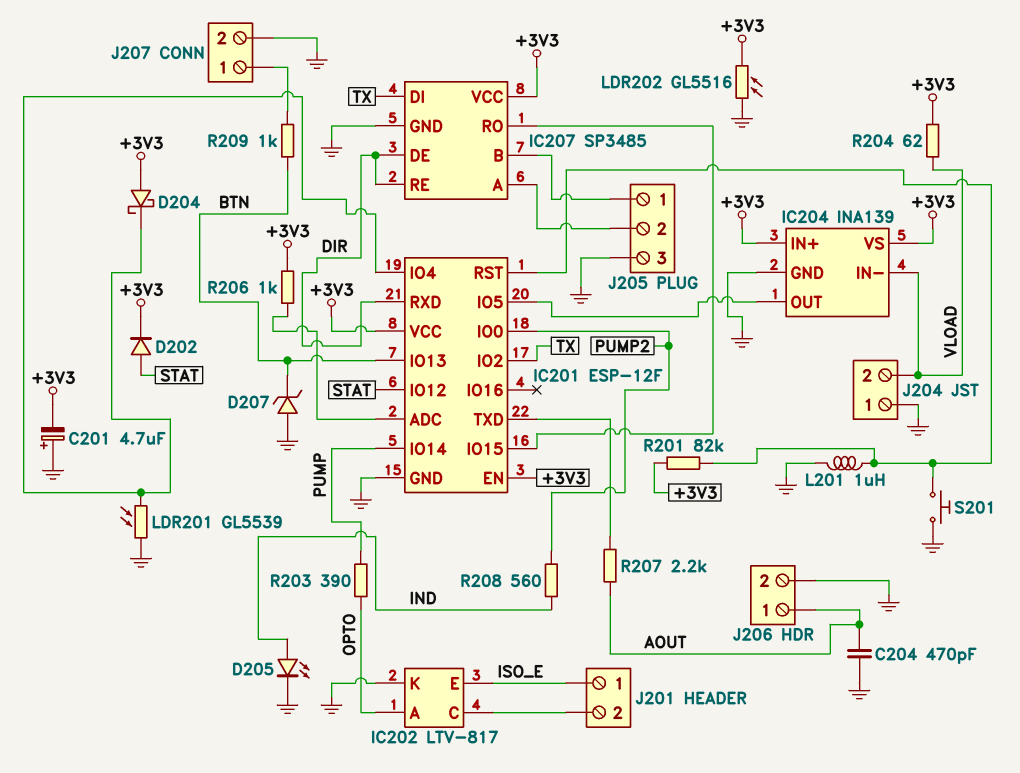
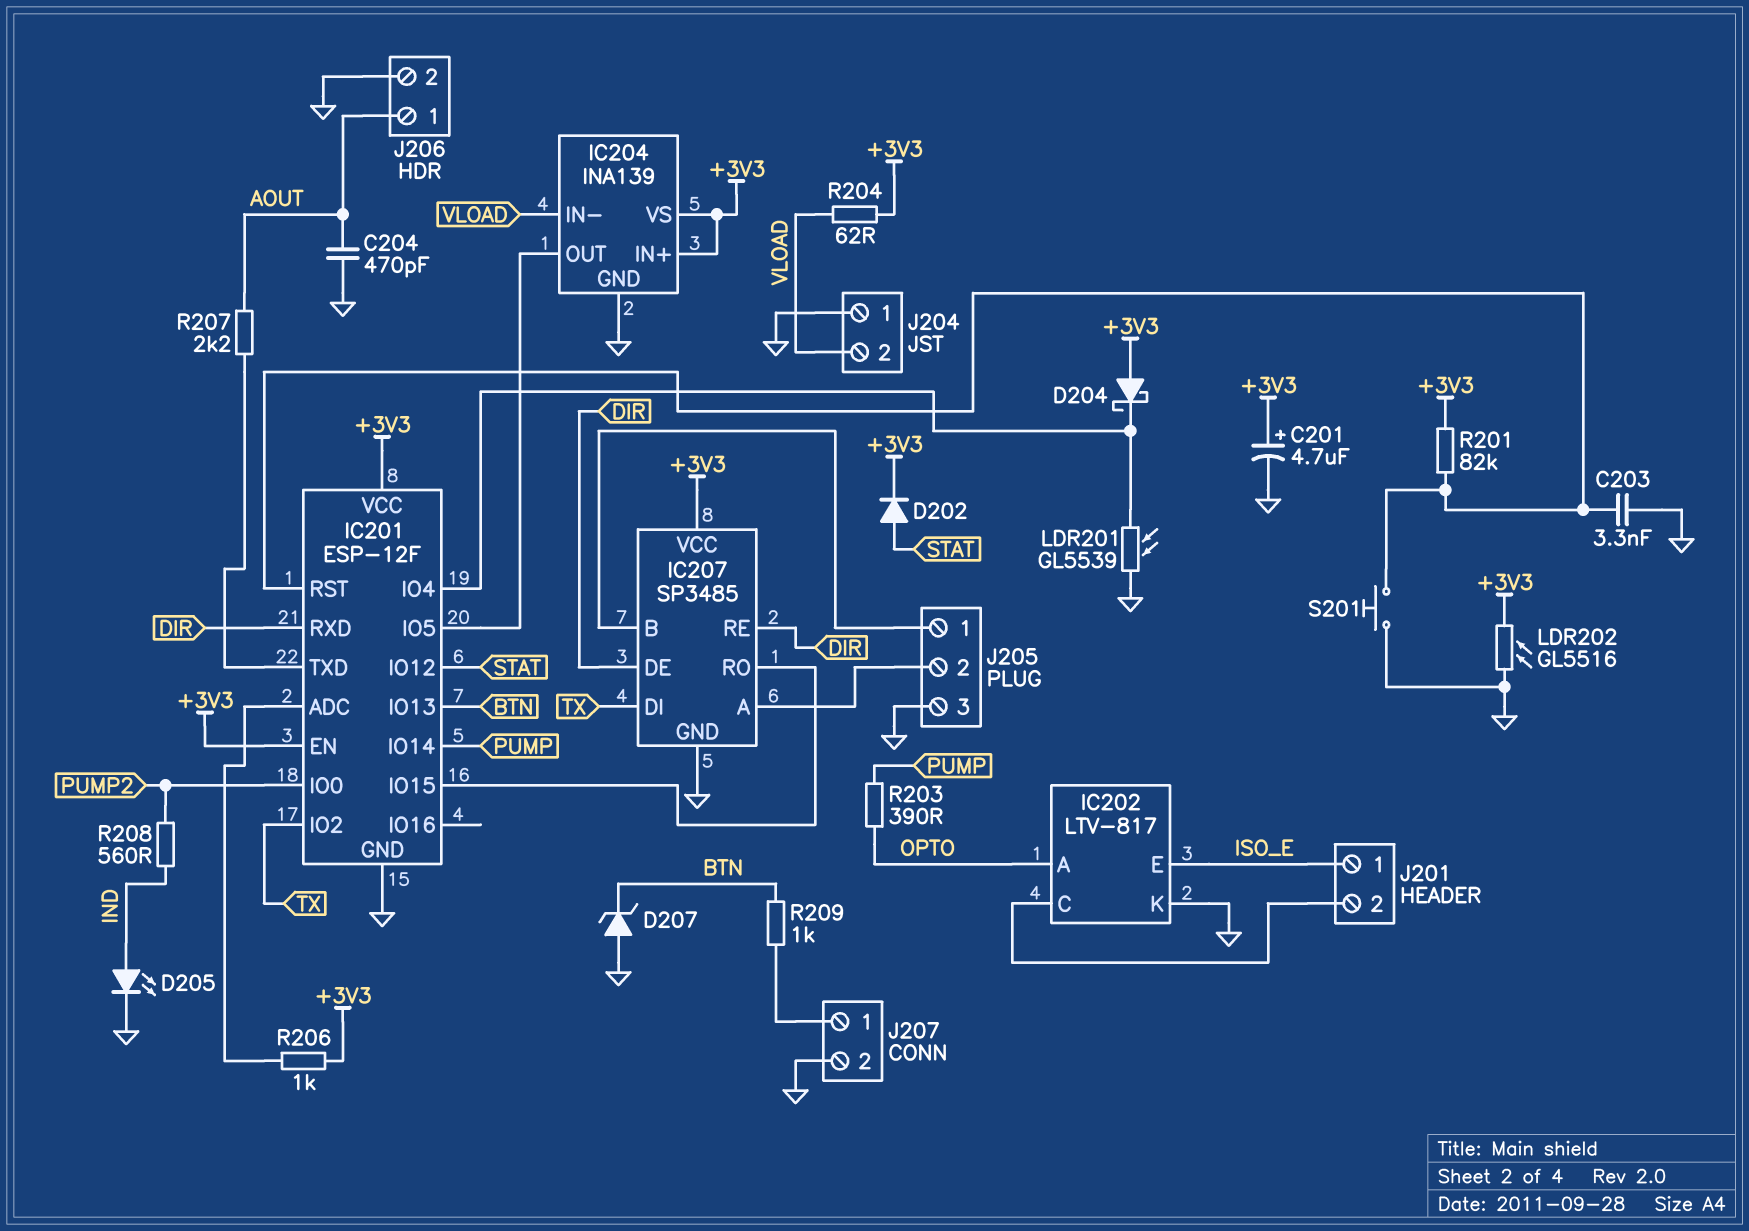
C201: 4.7uF (plus GND, minus +3V3) -> 4.7uF (plus +3V3, minus GND)
C203: none -> 3.3nF (GND, IC201/RST)
L201: 1uH (GND, IC201/RST) -> none

